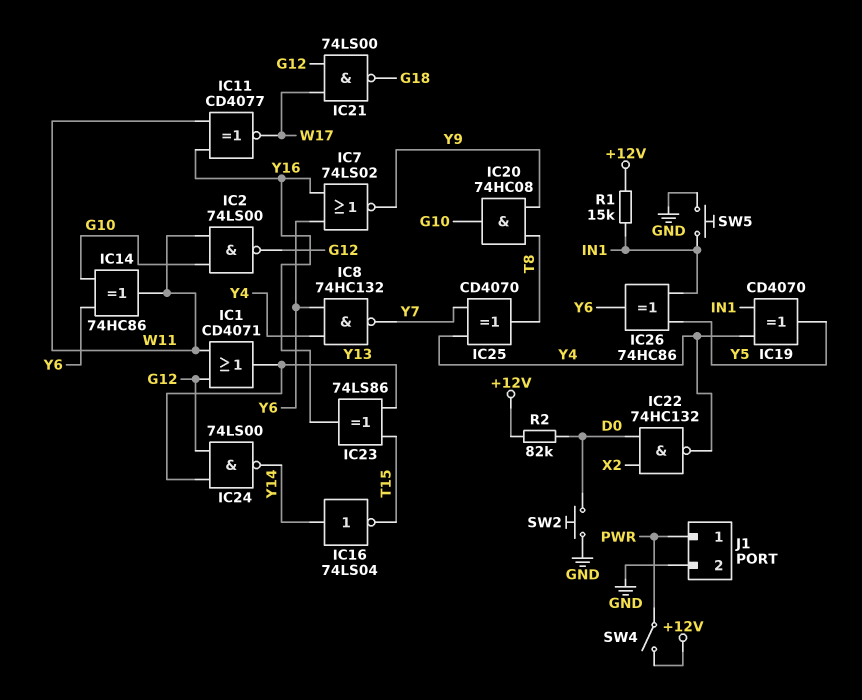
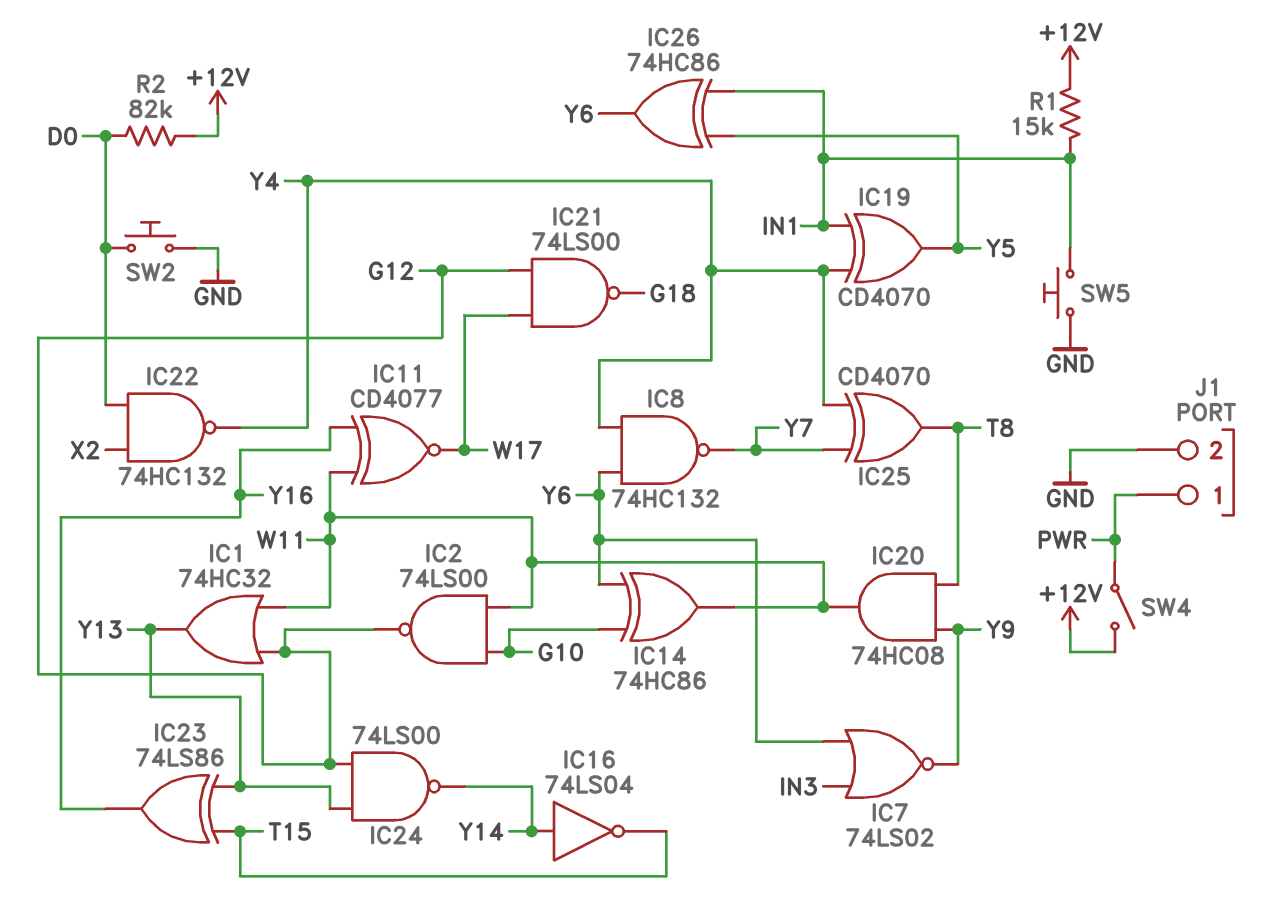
IC1: OR CD4071 (in G12, in W11, out Y13) -> OR 74HC32 (in G12, in W11, out Y13)
IC7: NOR 74LS02 (in Y6, in Y16, out Y9) -> NOR 74LS02 (in IN3, in Y6, out Y9)
IC20: AND 74HC08 (in T8, in Y9, out G10) -> AND 74HC08 (in T8, in Y9, out W11)

